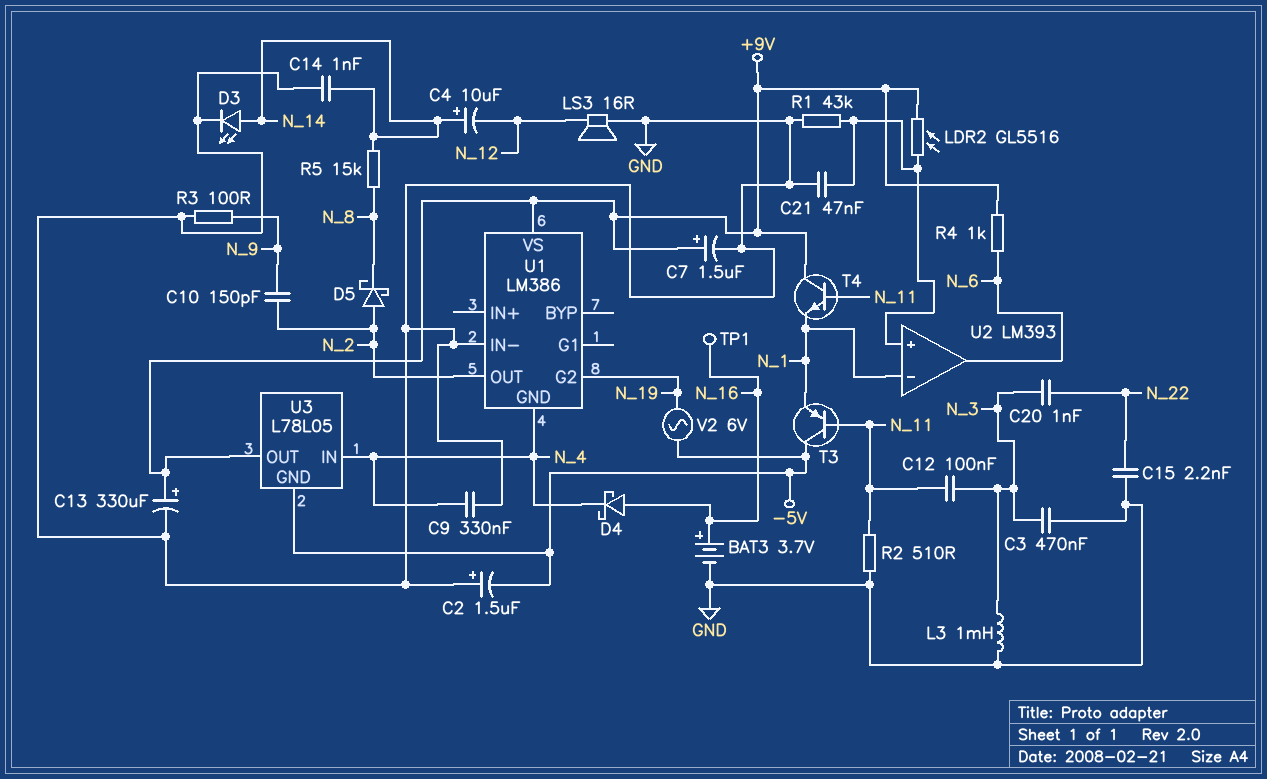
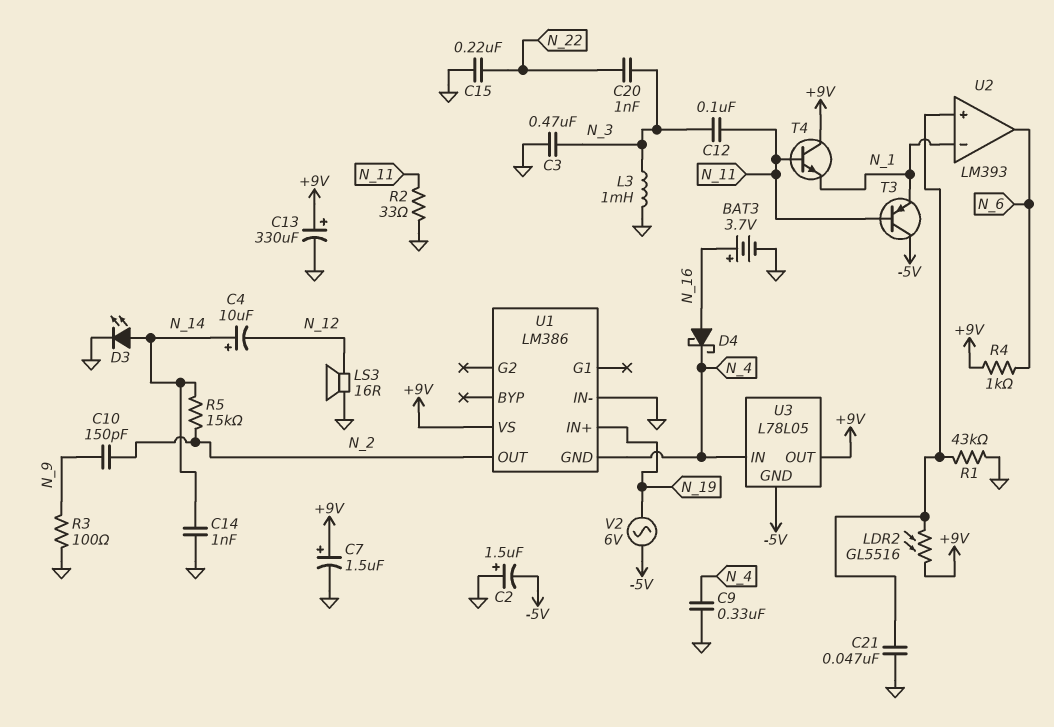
C15: 2.2nF (GND, N_22) -> 220nF (GND, N_22)
D5: schottky (A N_2, K N_8) -> none
R2: 510 (GND, N_11) -> 33 (GND, N_11)
R5: 15k (N_8, N_14) -> 15k (N_2, N_14)
TP1: test point (N_16) -> none
U1 pin G2: N_19 -> none
U1 pin IN+: none -> N_19

